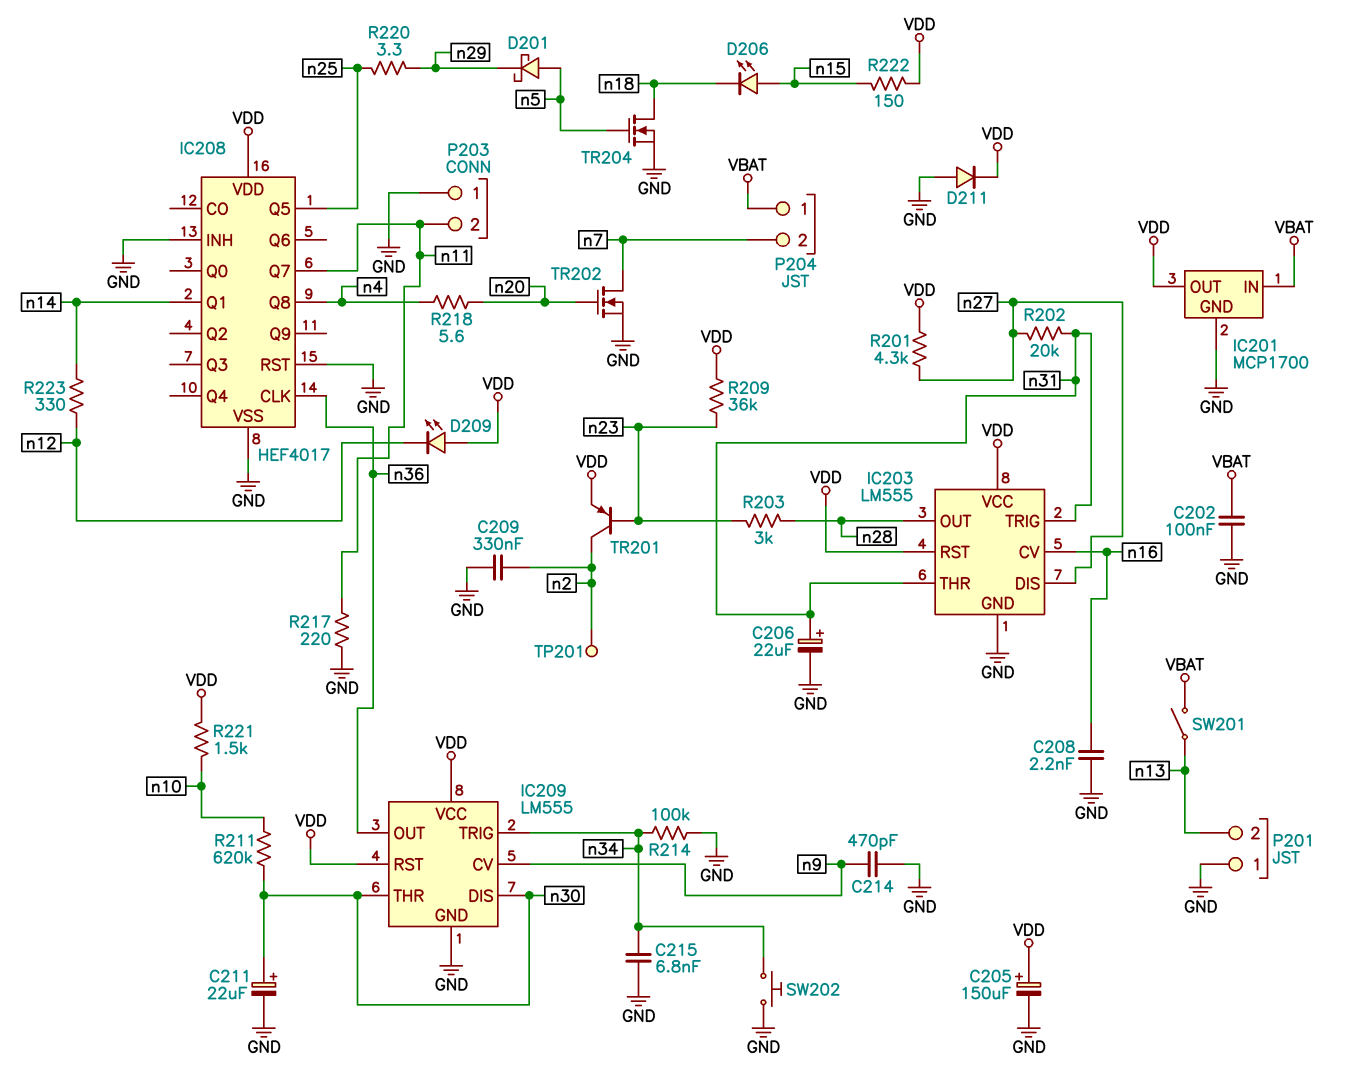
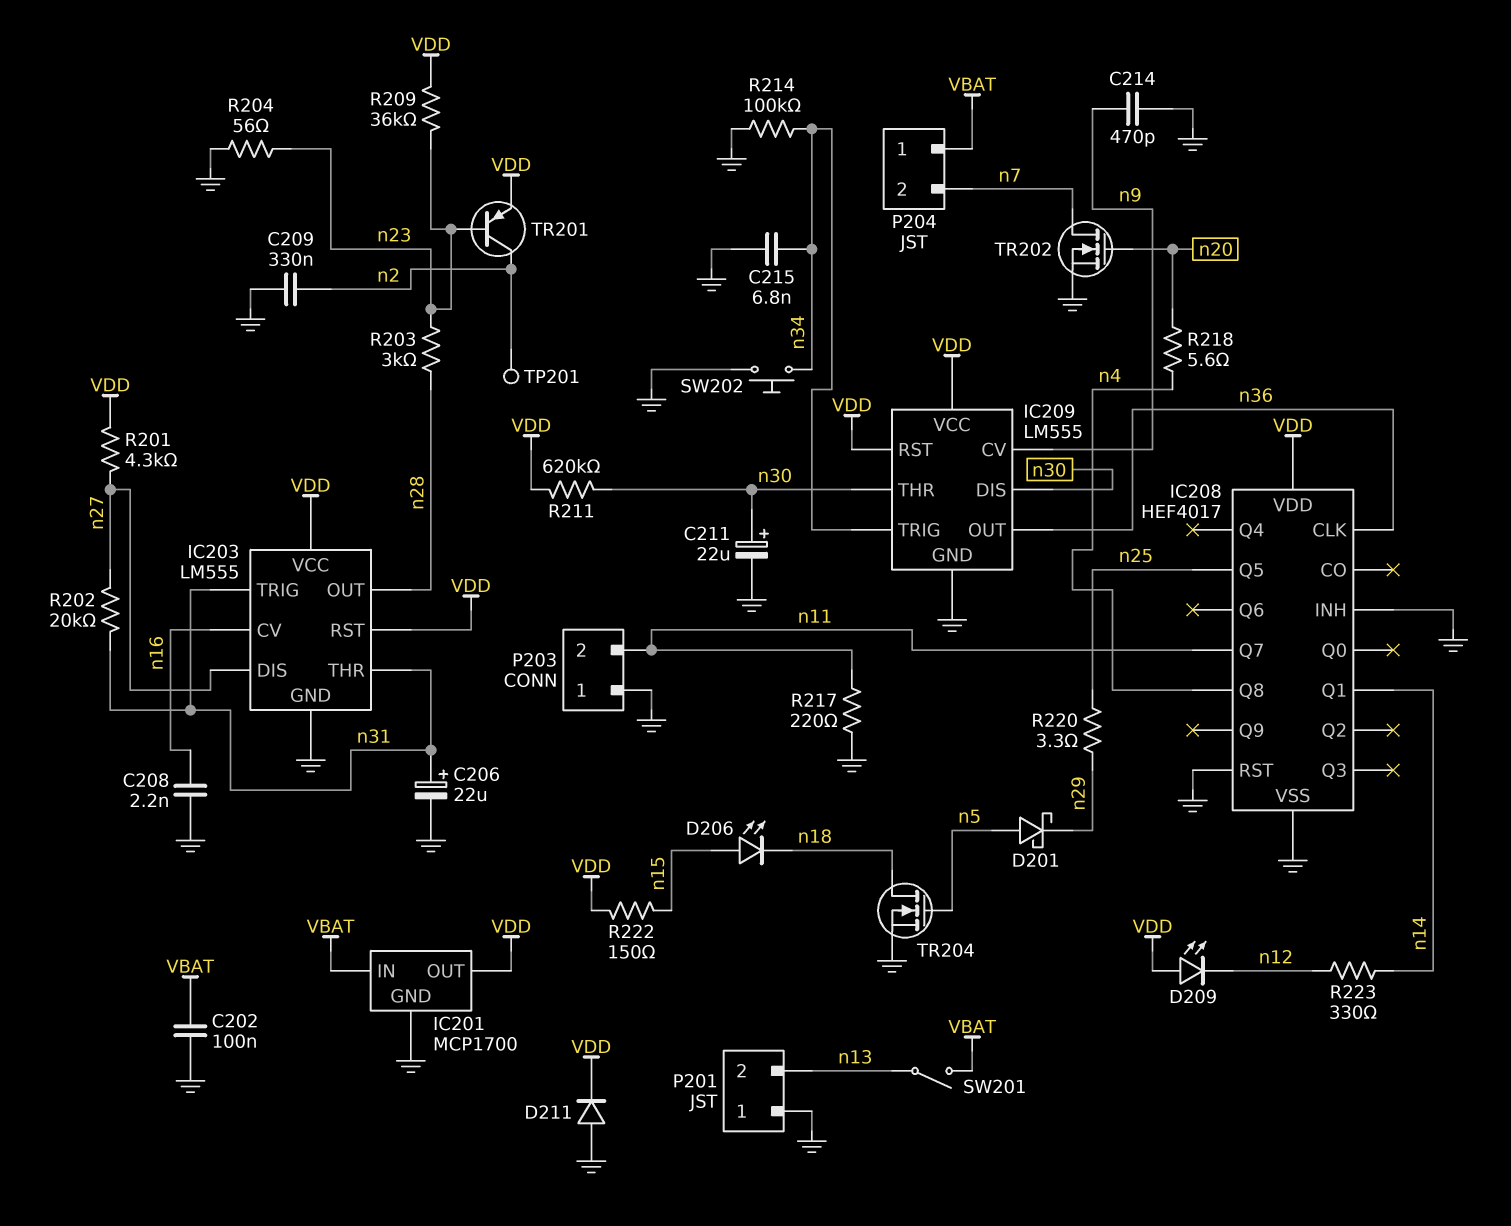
C205: 150uF (plus VDD, minus GND) -> none
R204: none -> 56 (GND, n23)
R211: 620k (n10, n30) -> 620k (VDD, n30)
R221: 1.5k (VDD, n10) -> none

